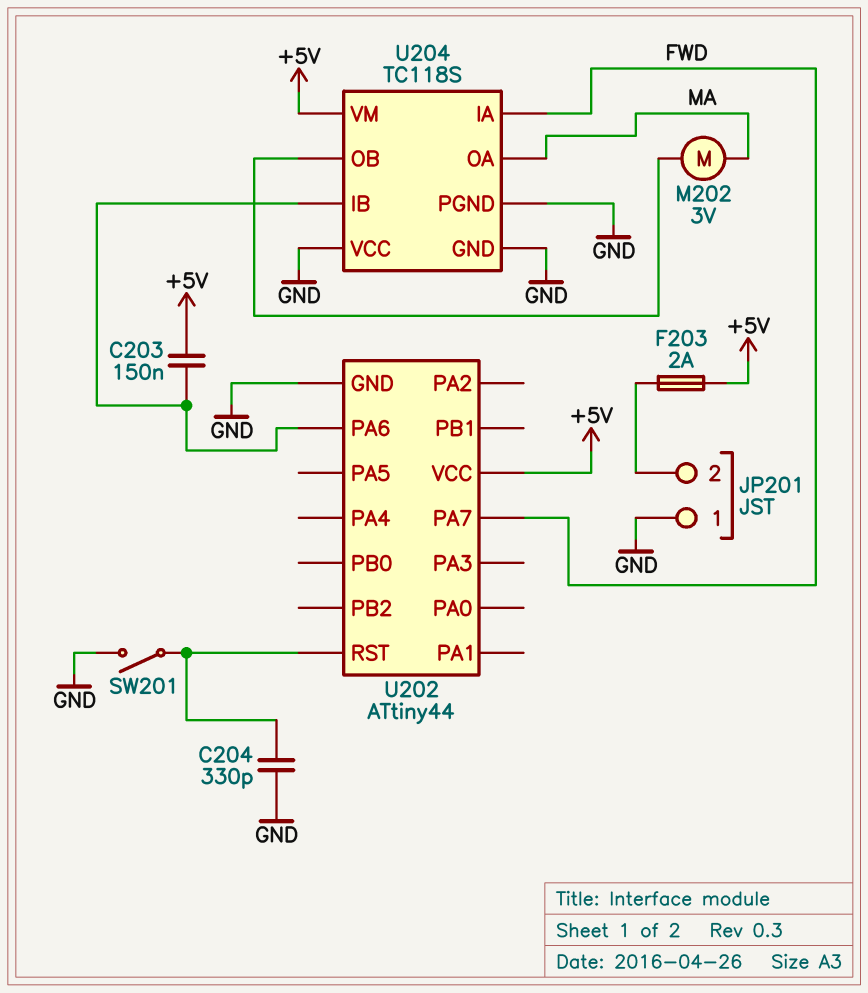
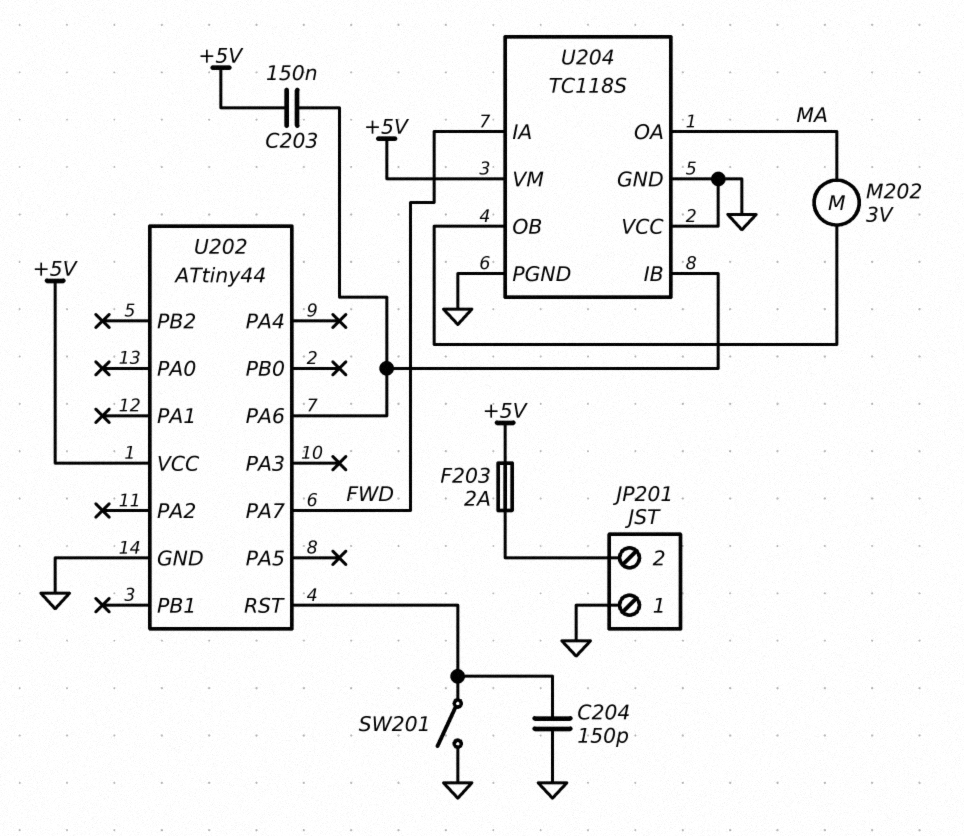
C204: 330pF (GND, U202/RST) -> 150pF (GND, U202/RST)

